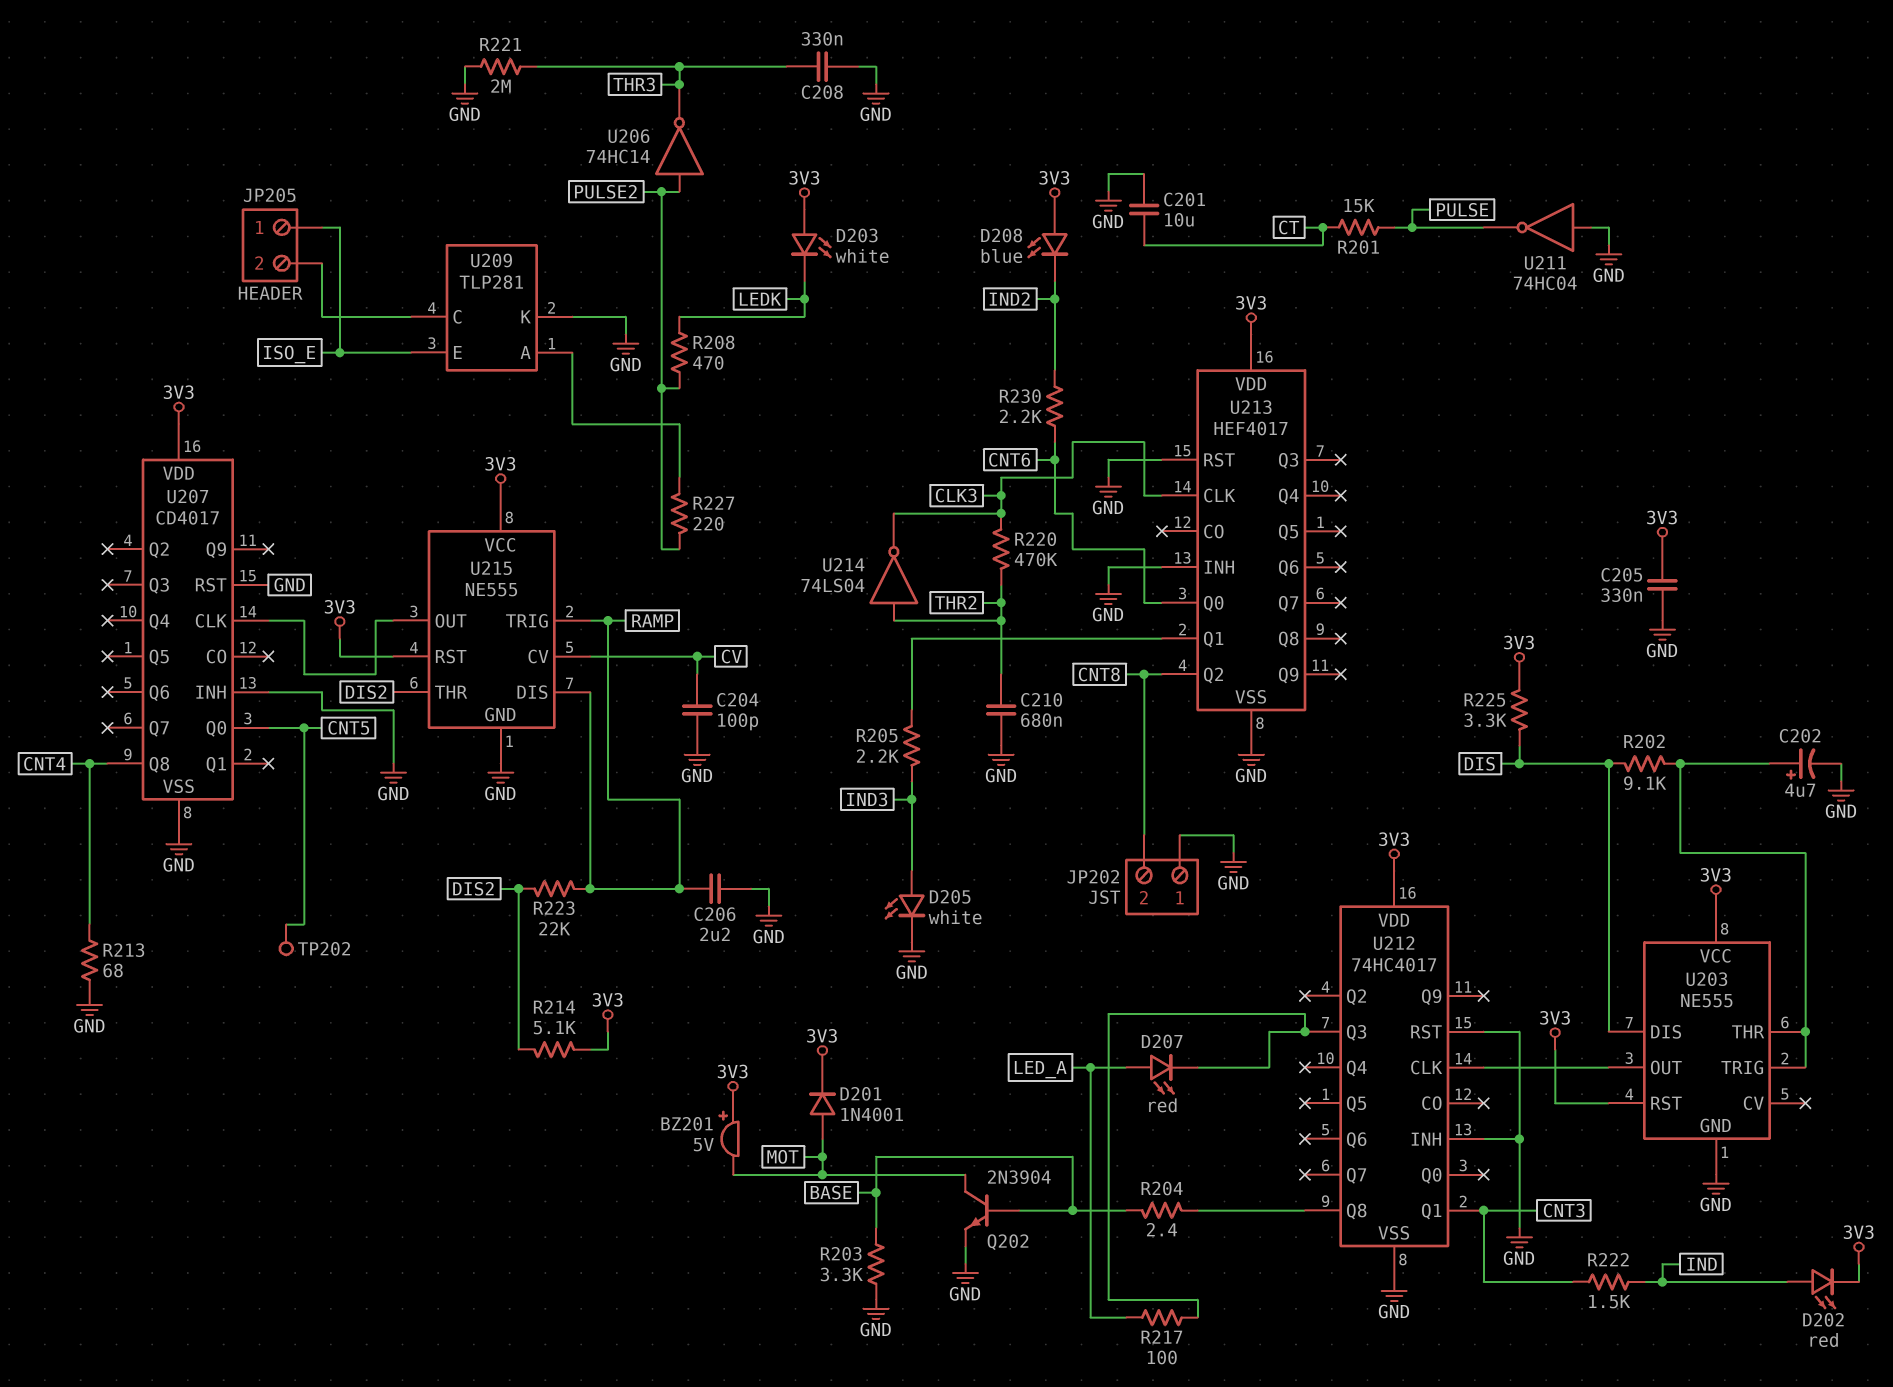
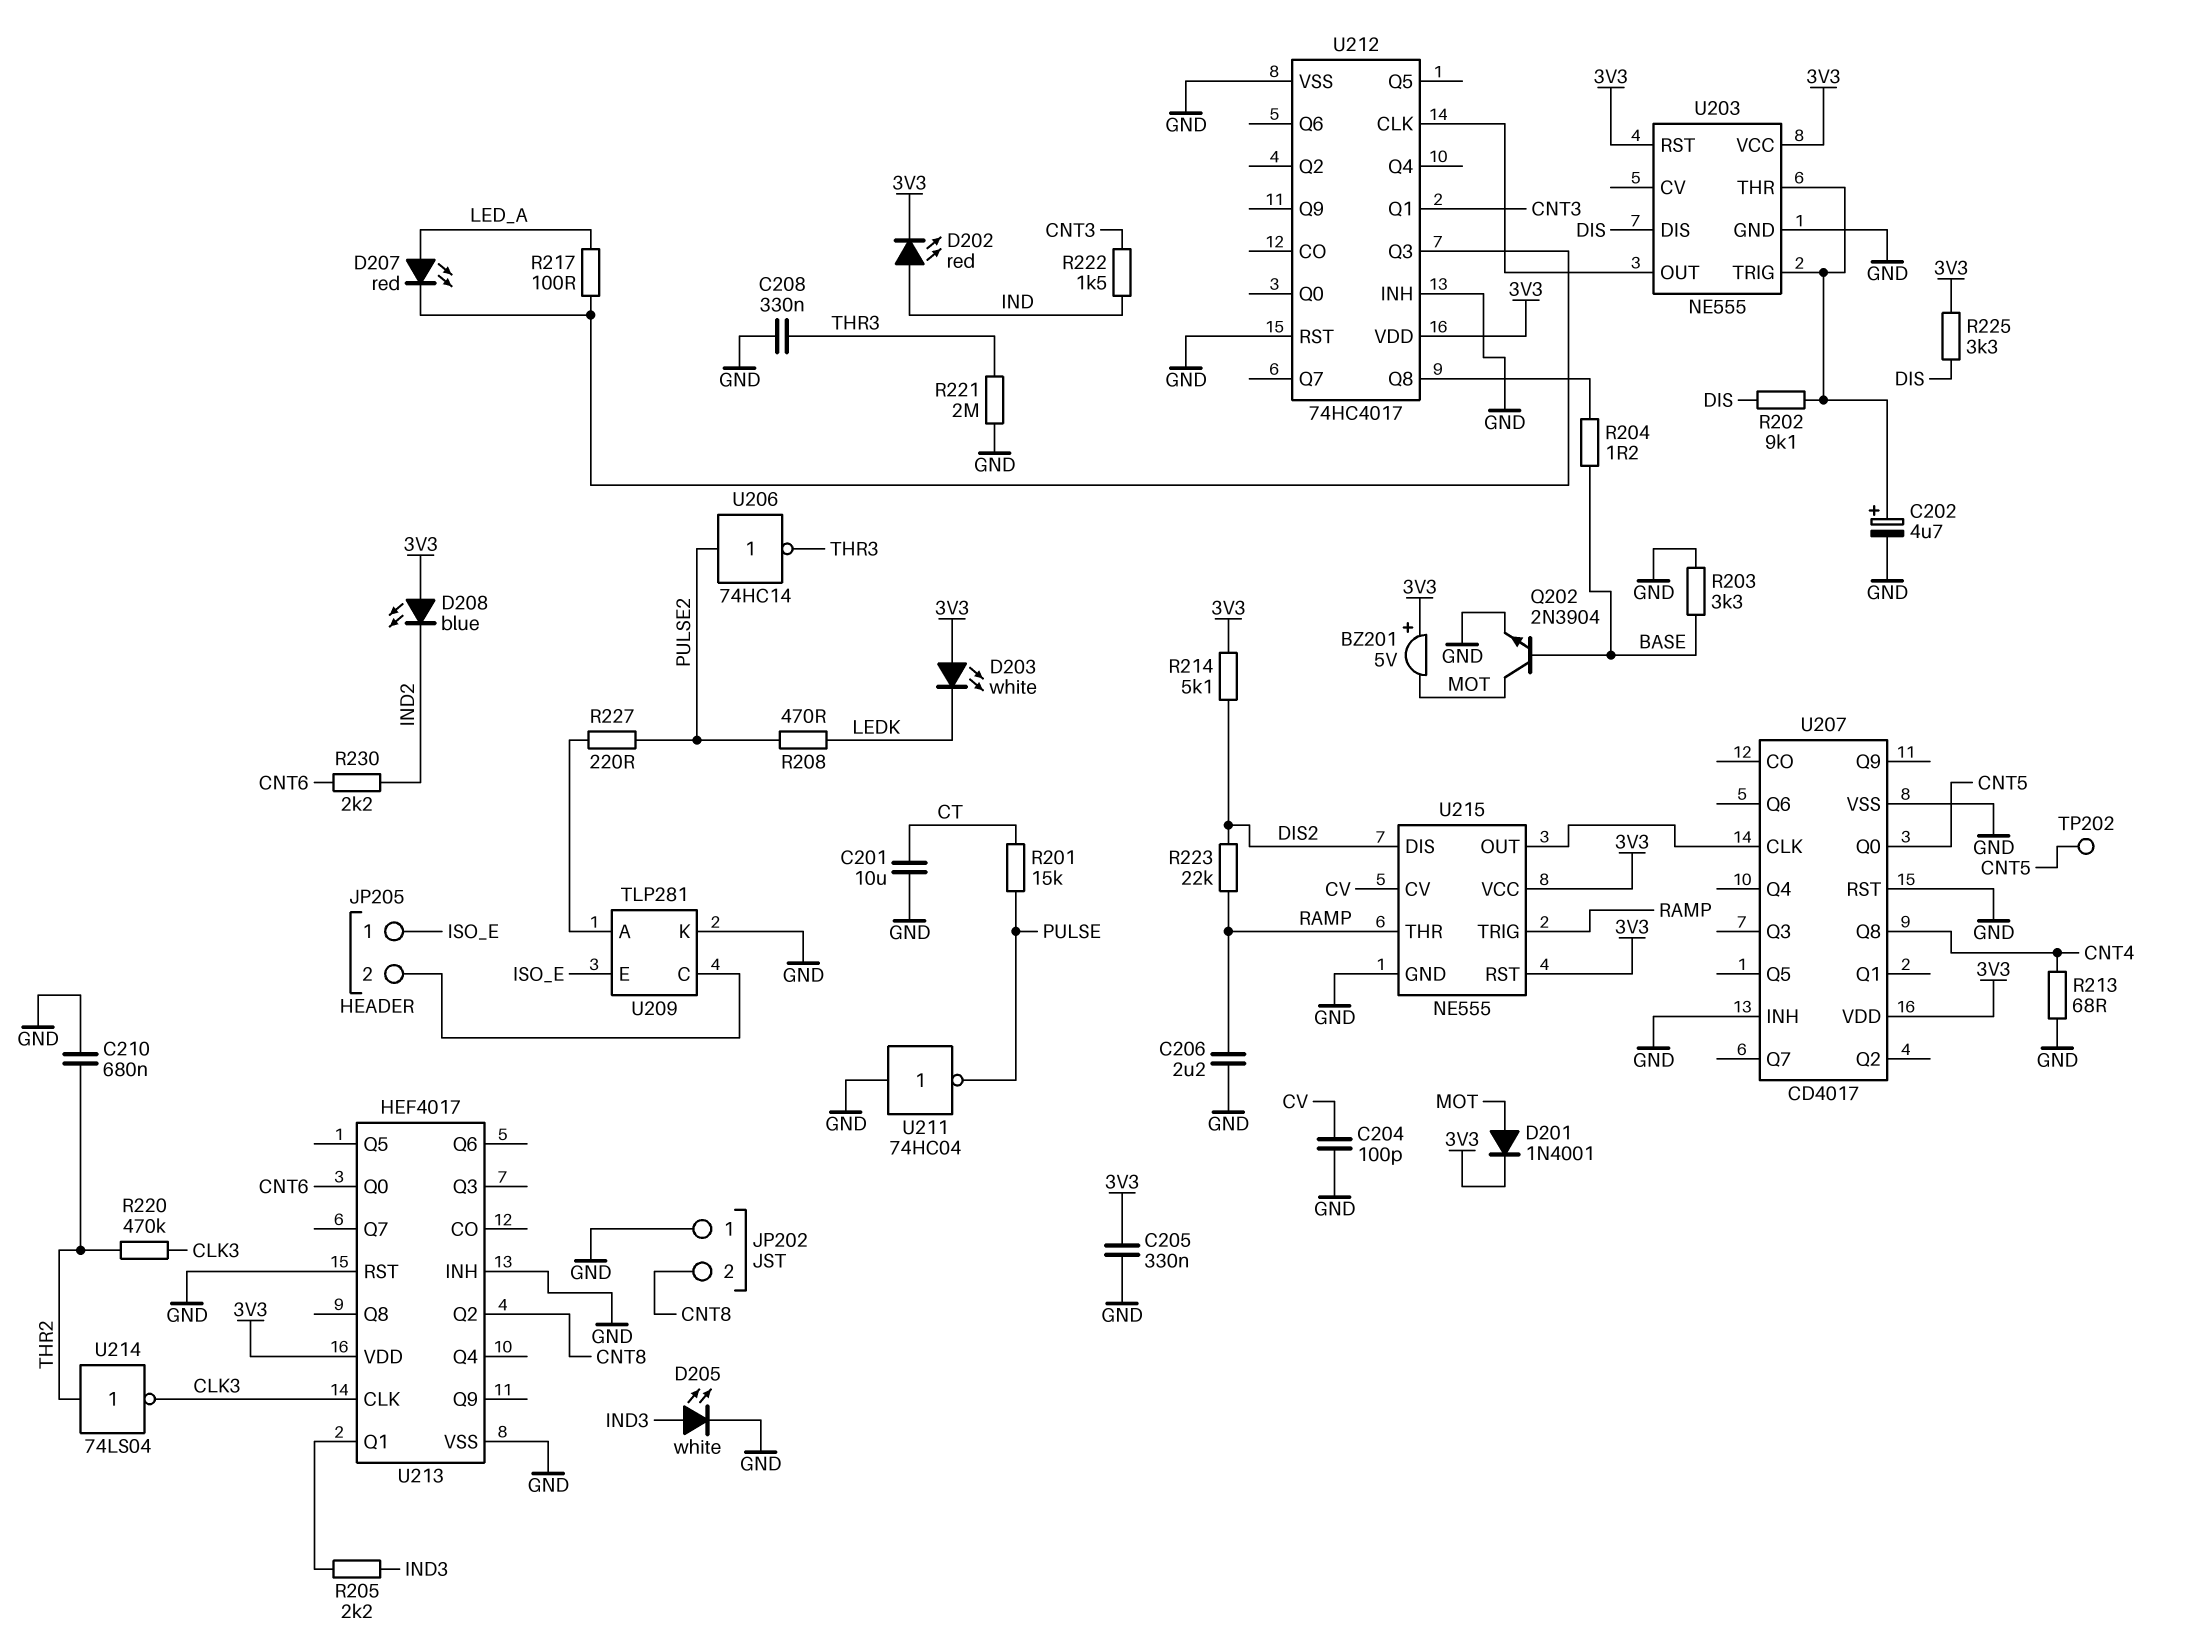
R204: 2.4 (BASE, U212/Q8) -> 1.2 (BASE, U212/Q8)
U215 pin DIS: RAMP -> DIS2
U215 pin THR: DIS2 -> RAMP

